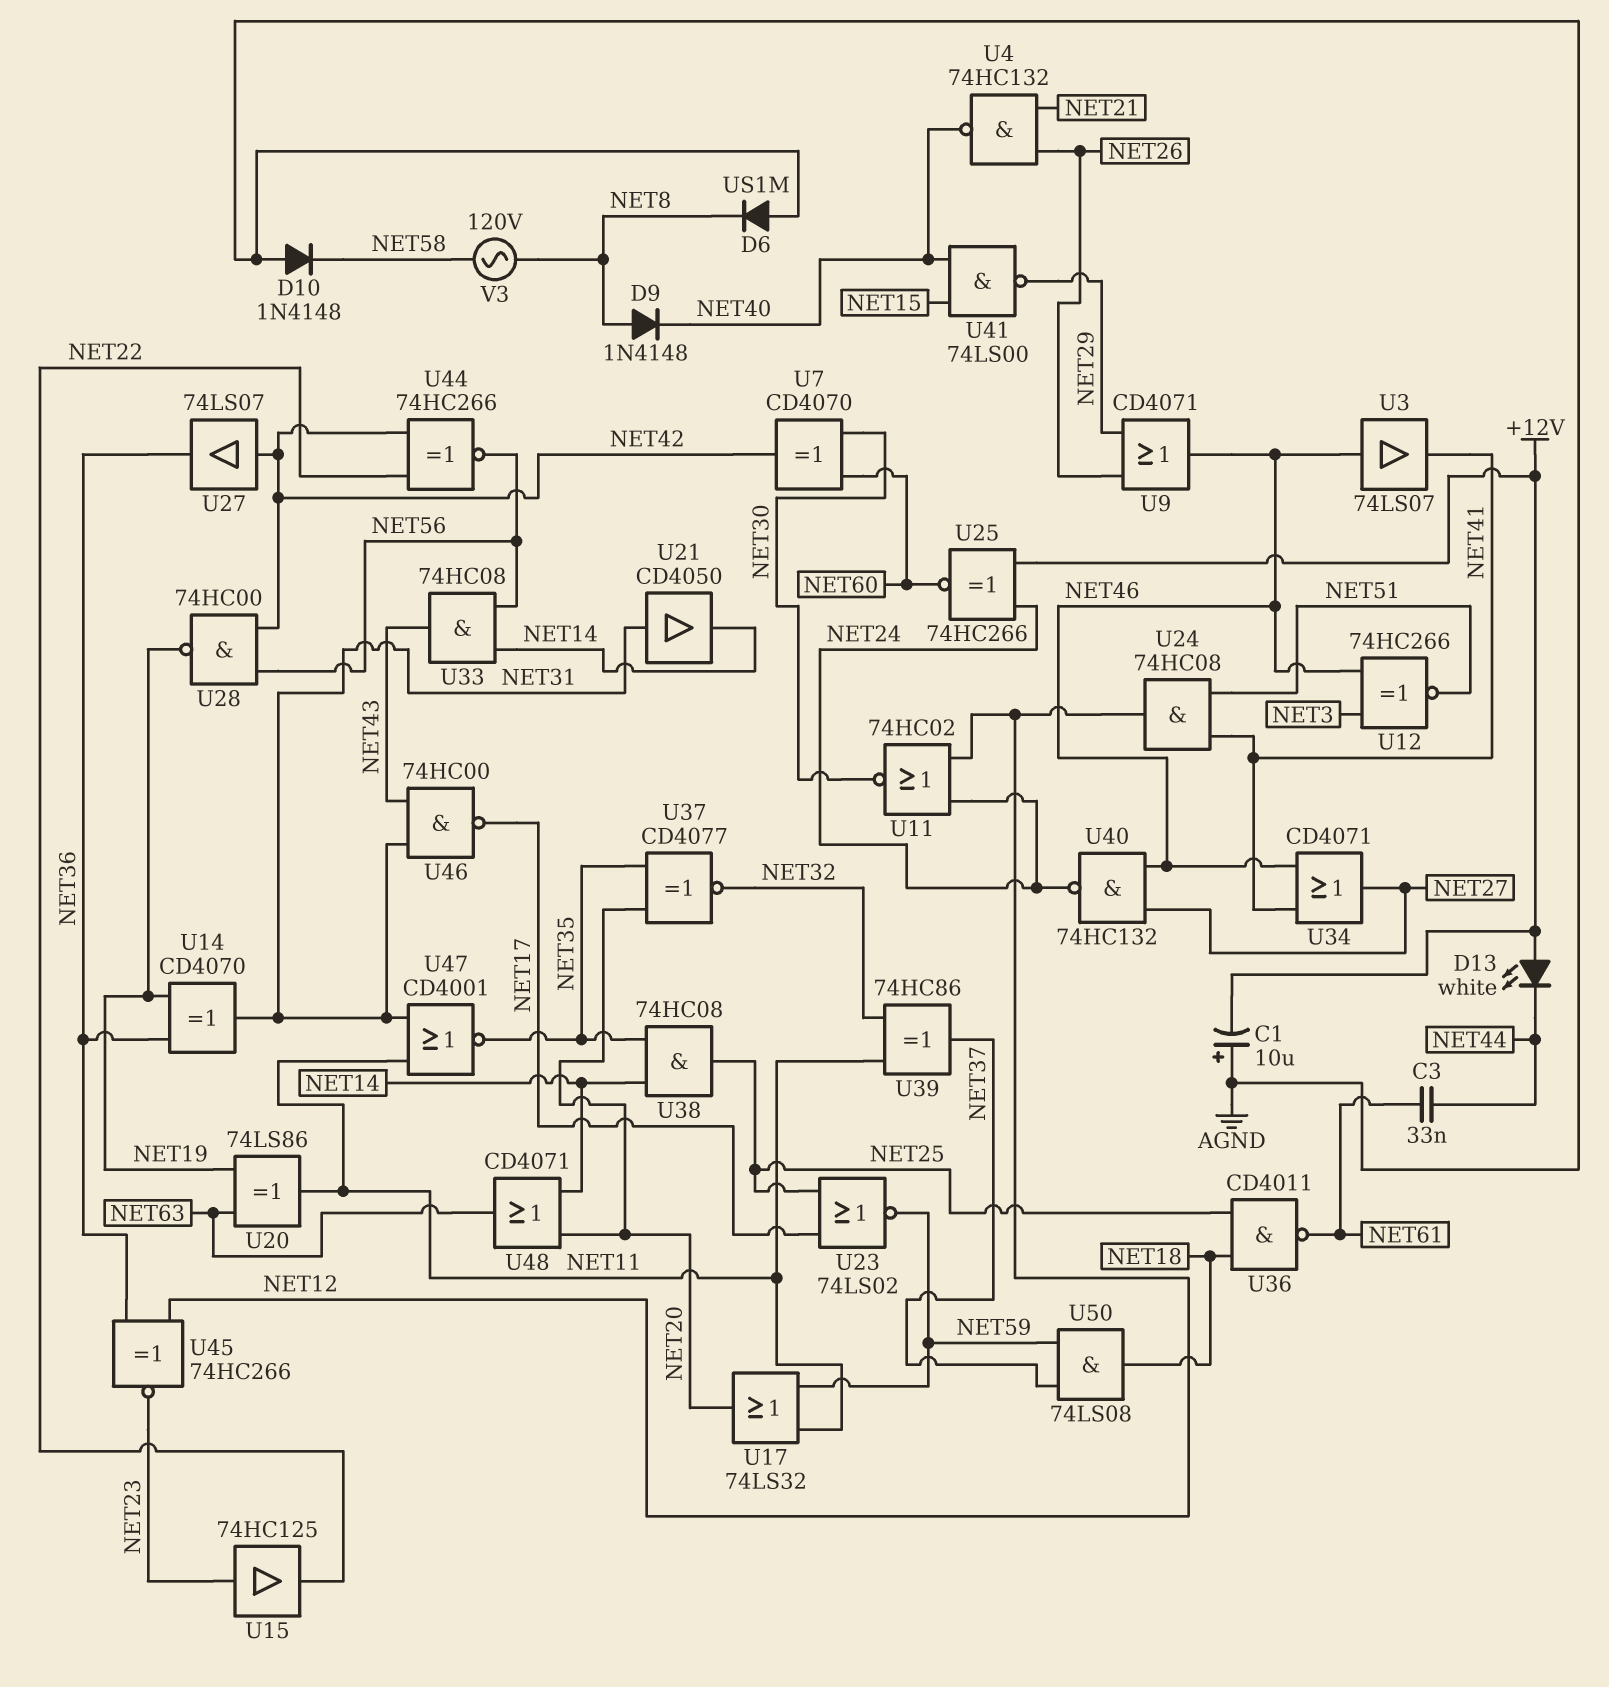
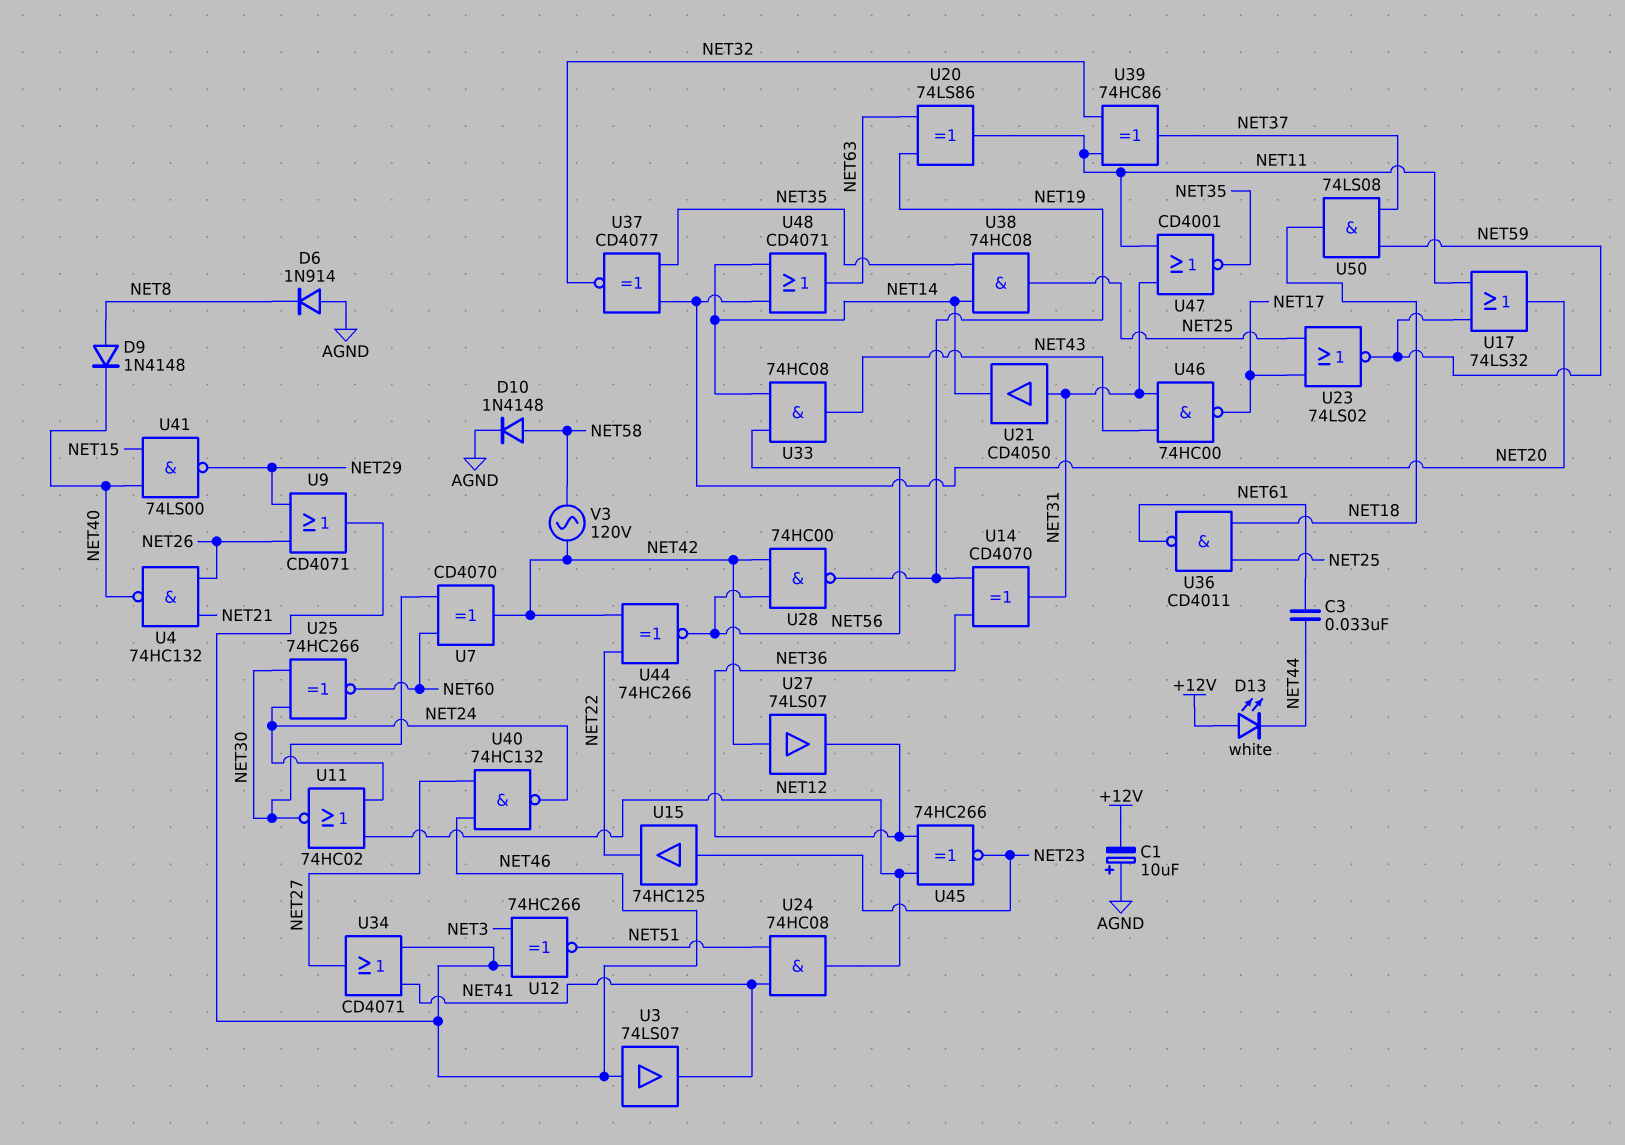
D6: diode US1M (A AGND, K NET8) -> diode 1N914 (A AGND, K NET8)
D10: diode 1N4148 (A AGND, K NET58) -> diode 1N4148 (A NET58, K AGND)
U25: XNOR 74HC266 (in +12V, in NET24, out NET60) -> XNOR 74HC266 (in NET24, in NET30, out NET60)
V3: AC 120V (NET8, NET58) -> AC 120V (NET42, NET58)

